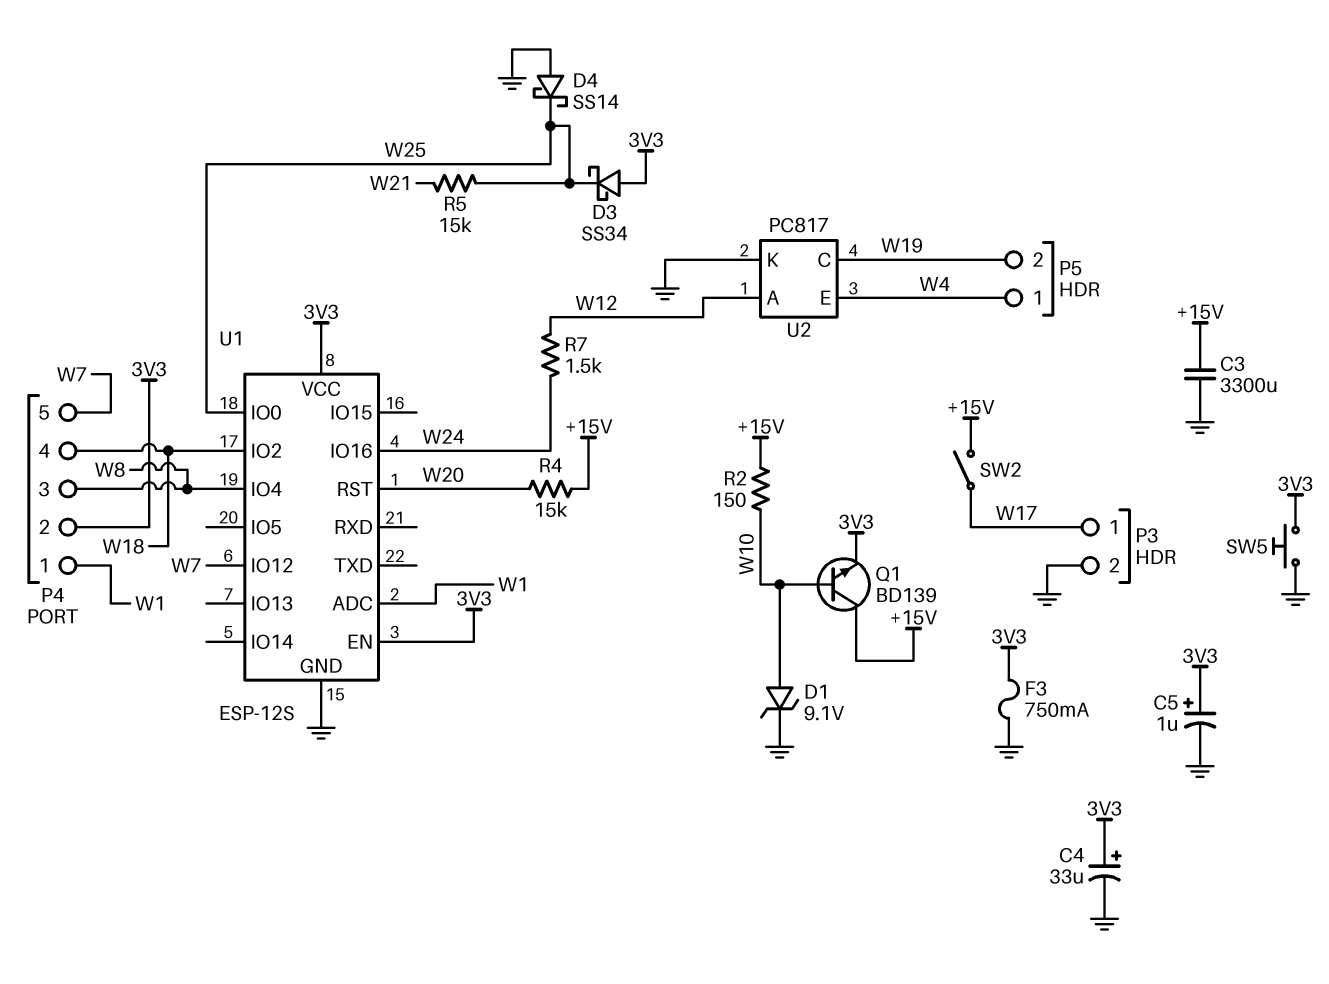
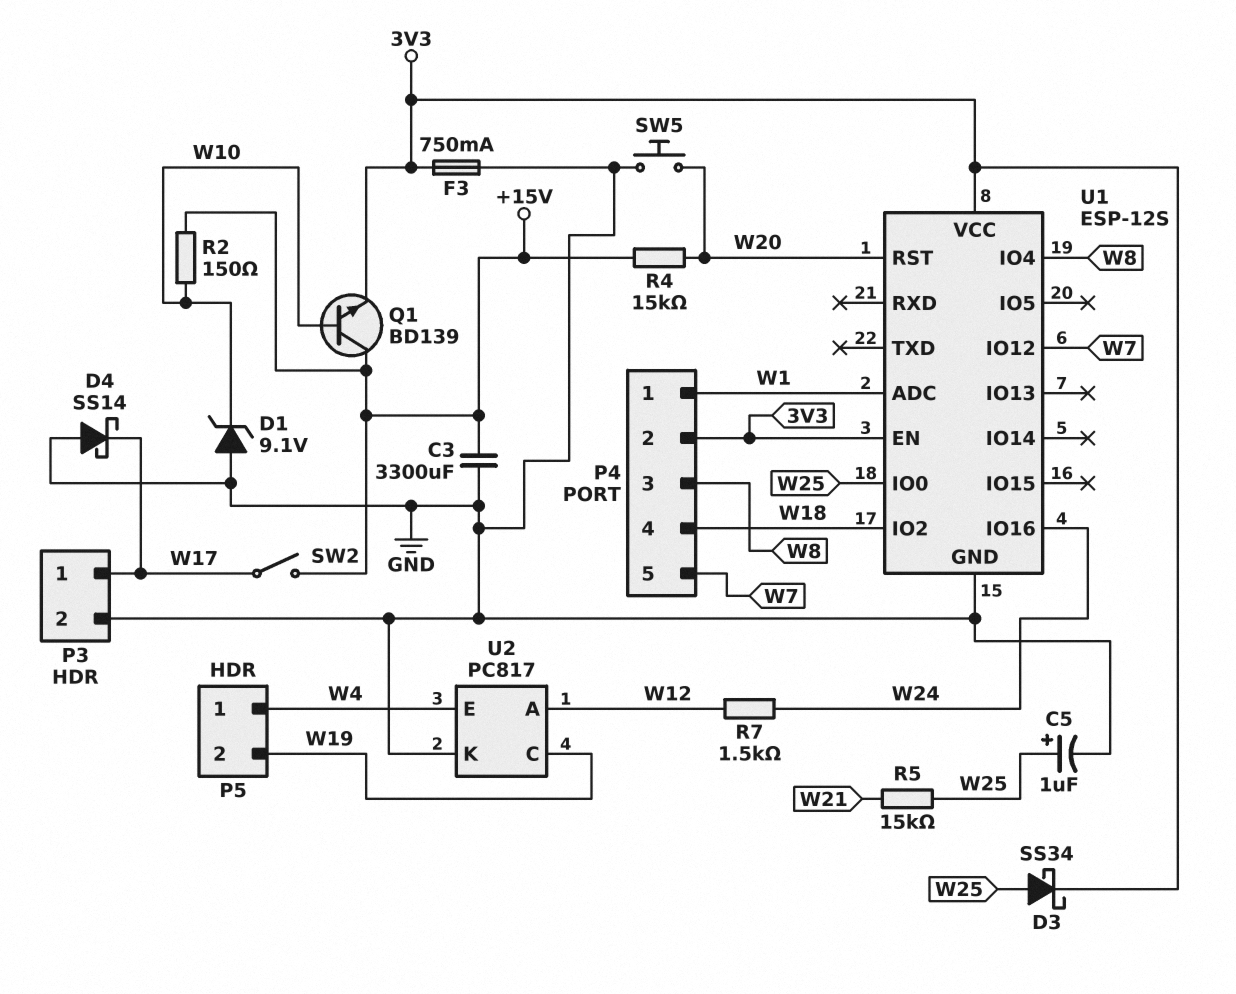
C4: 33uF (plus 3V3, minus GND) -> none
C5: 1uF (plus 3V3, minus GND) -> 1uF (plus W25, minus GND)
D1: zener 9.1V (A W10, K GND) -> zener 9.1V (A GND, K W10)
D3: schottky SS34 (A 3V3, K W25) -> schottky SS34 (A W25, K 3V3)
D4: schottky SS14 (A GND, K W25) -> schottky SS14 (A GND, K W17)
SW5: button (3V3, GND) -> button (GND, W20)

